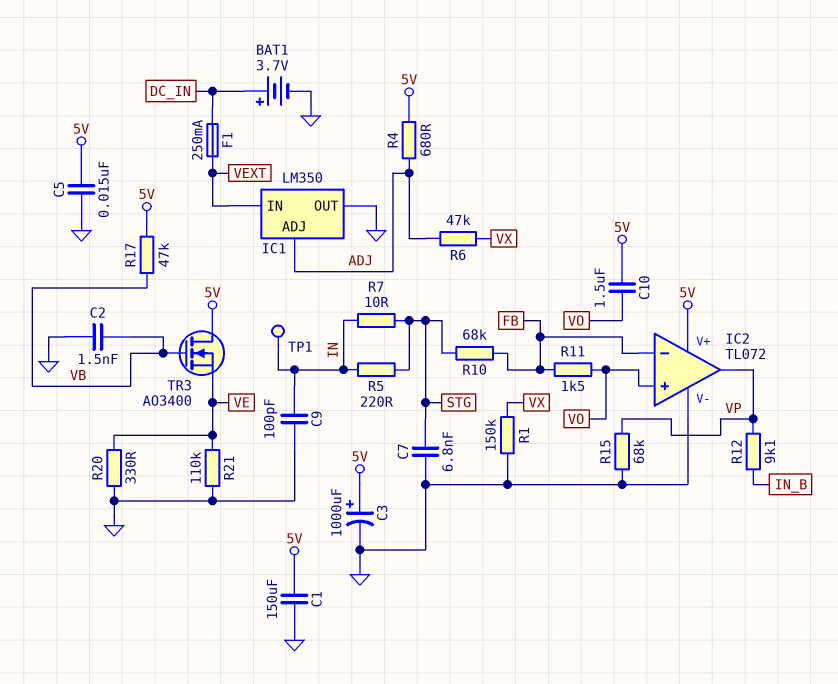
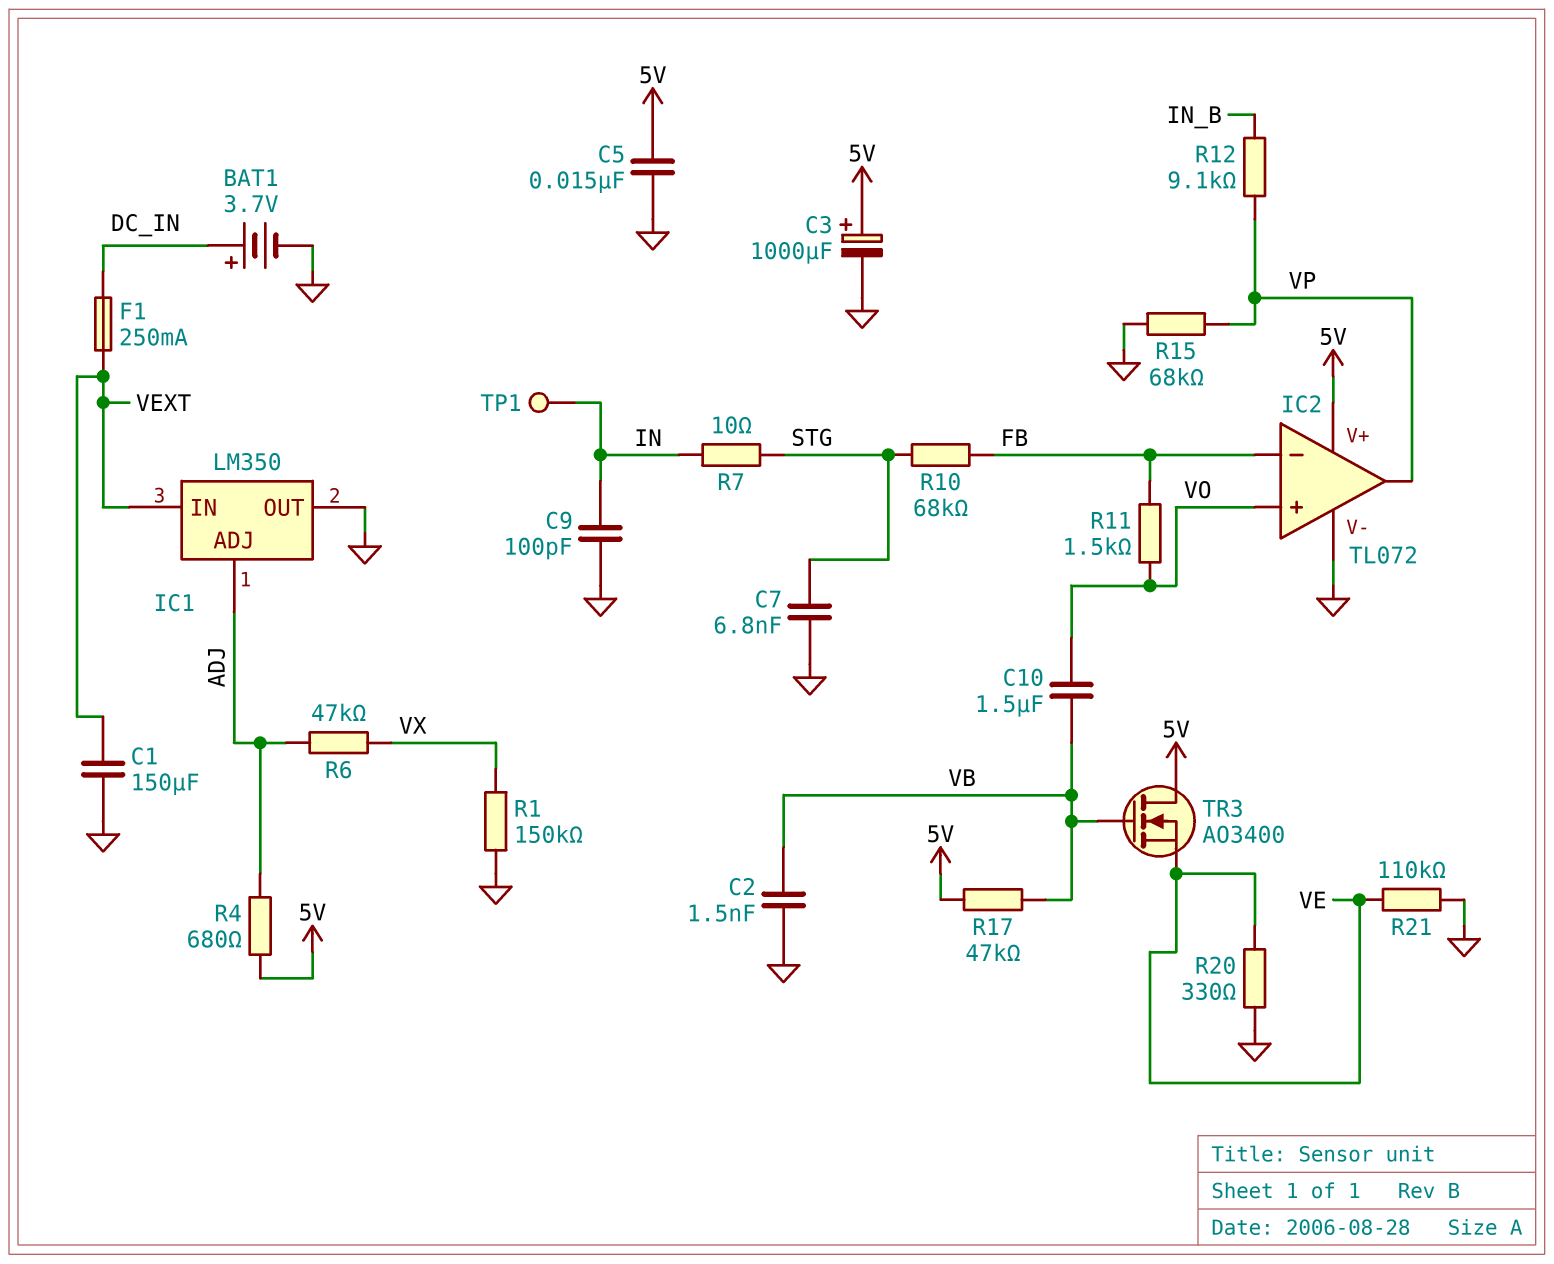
C1: 150uF (5V, GND) -> 150uF (GND, VEXT)
C10: 1.5uF (5V, VO) -> 1.5uF (VB, VO)
R5: 220 (IN, STG) -> none

